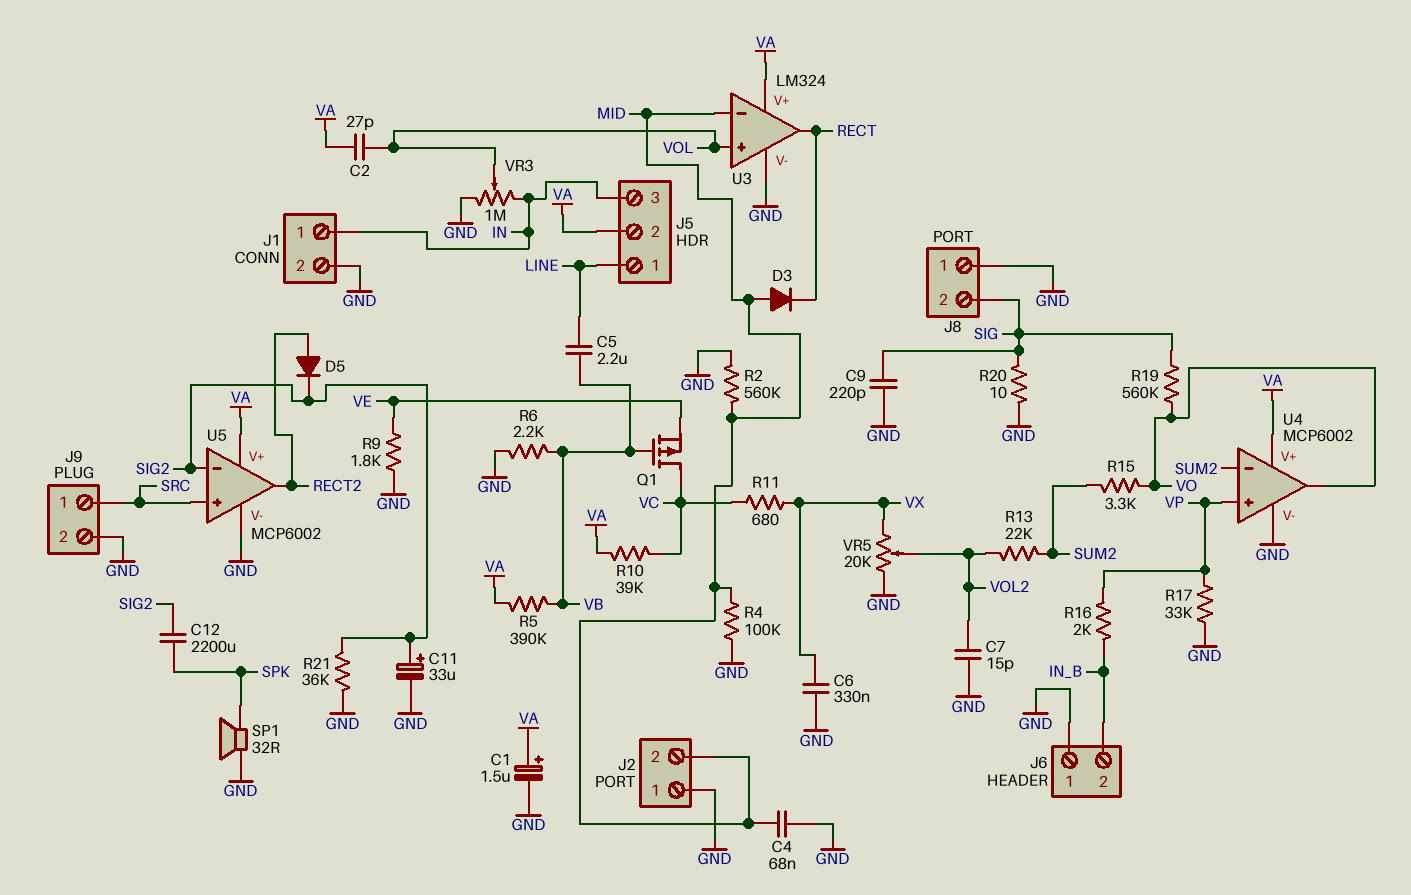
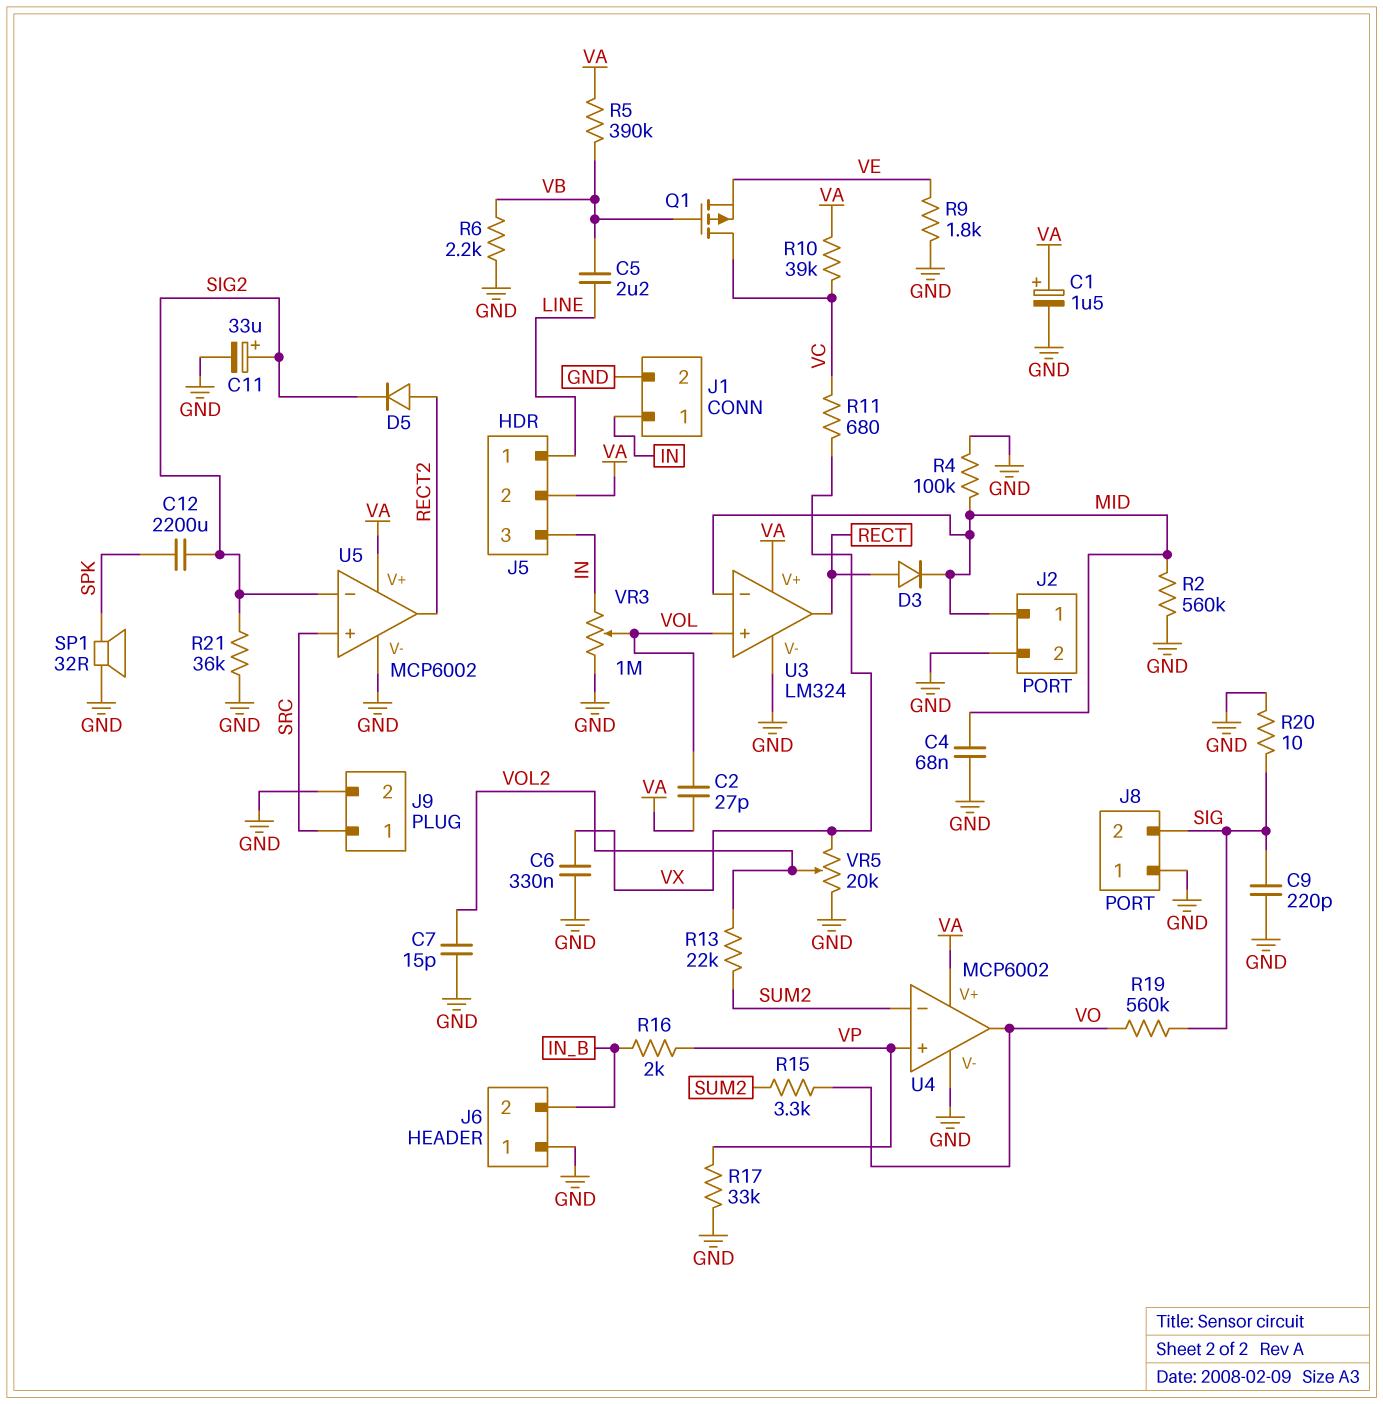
D3: diode (A MID, K RECT) -> diode (A RECT, K MID)
J2 pin 1: GND -> MID
J2 pin 2: MID -> GND

